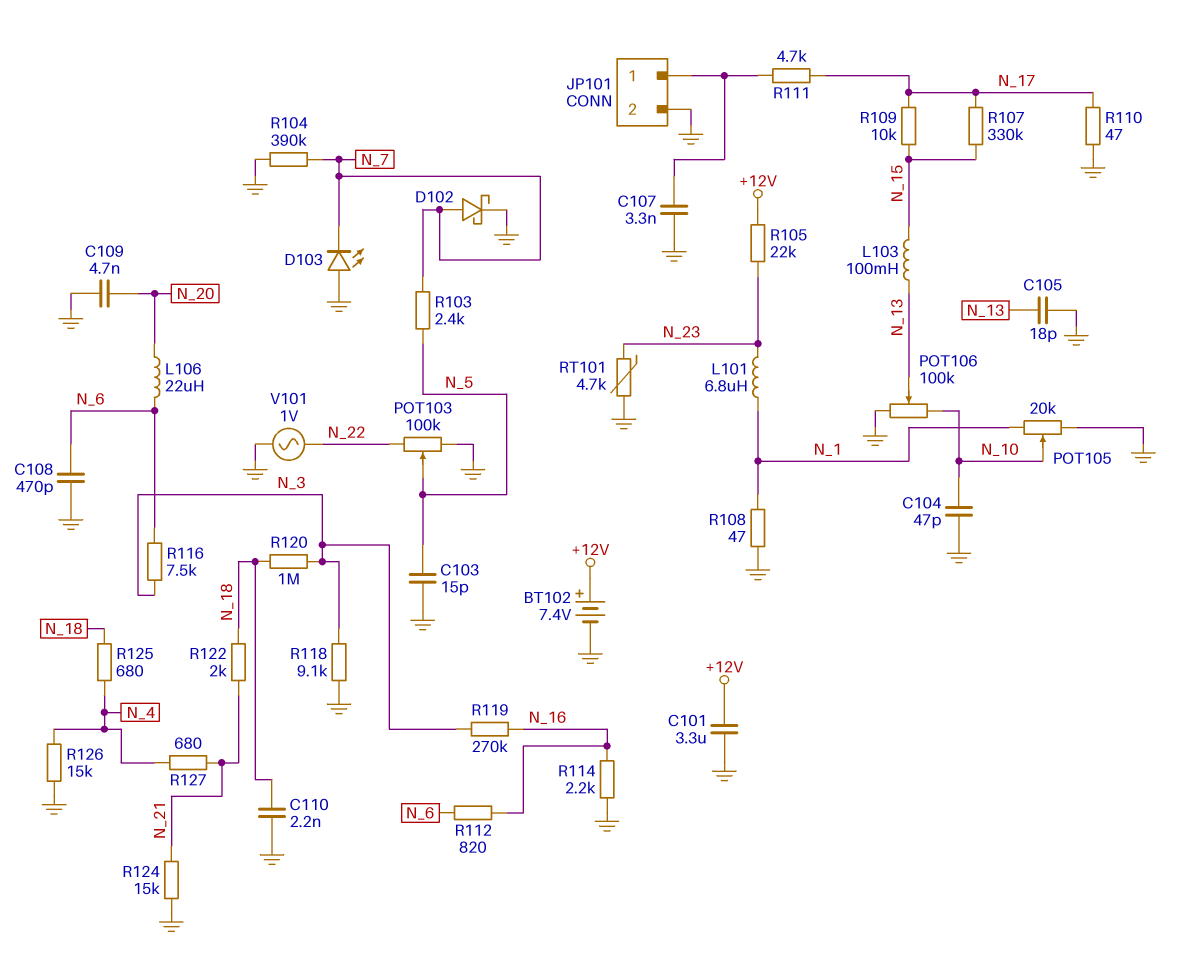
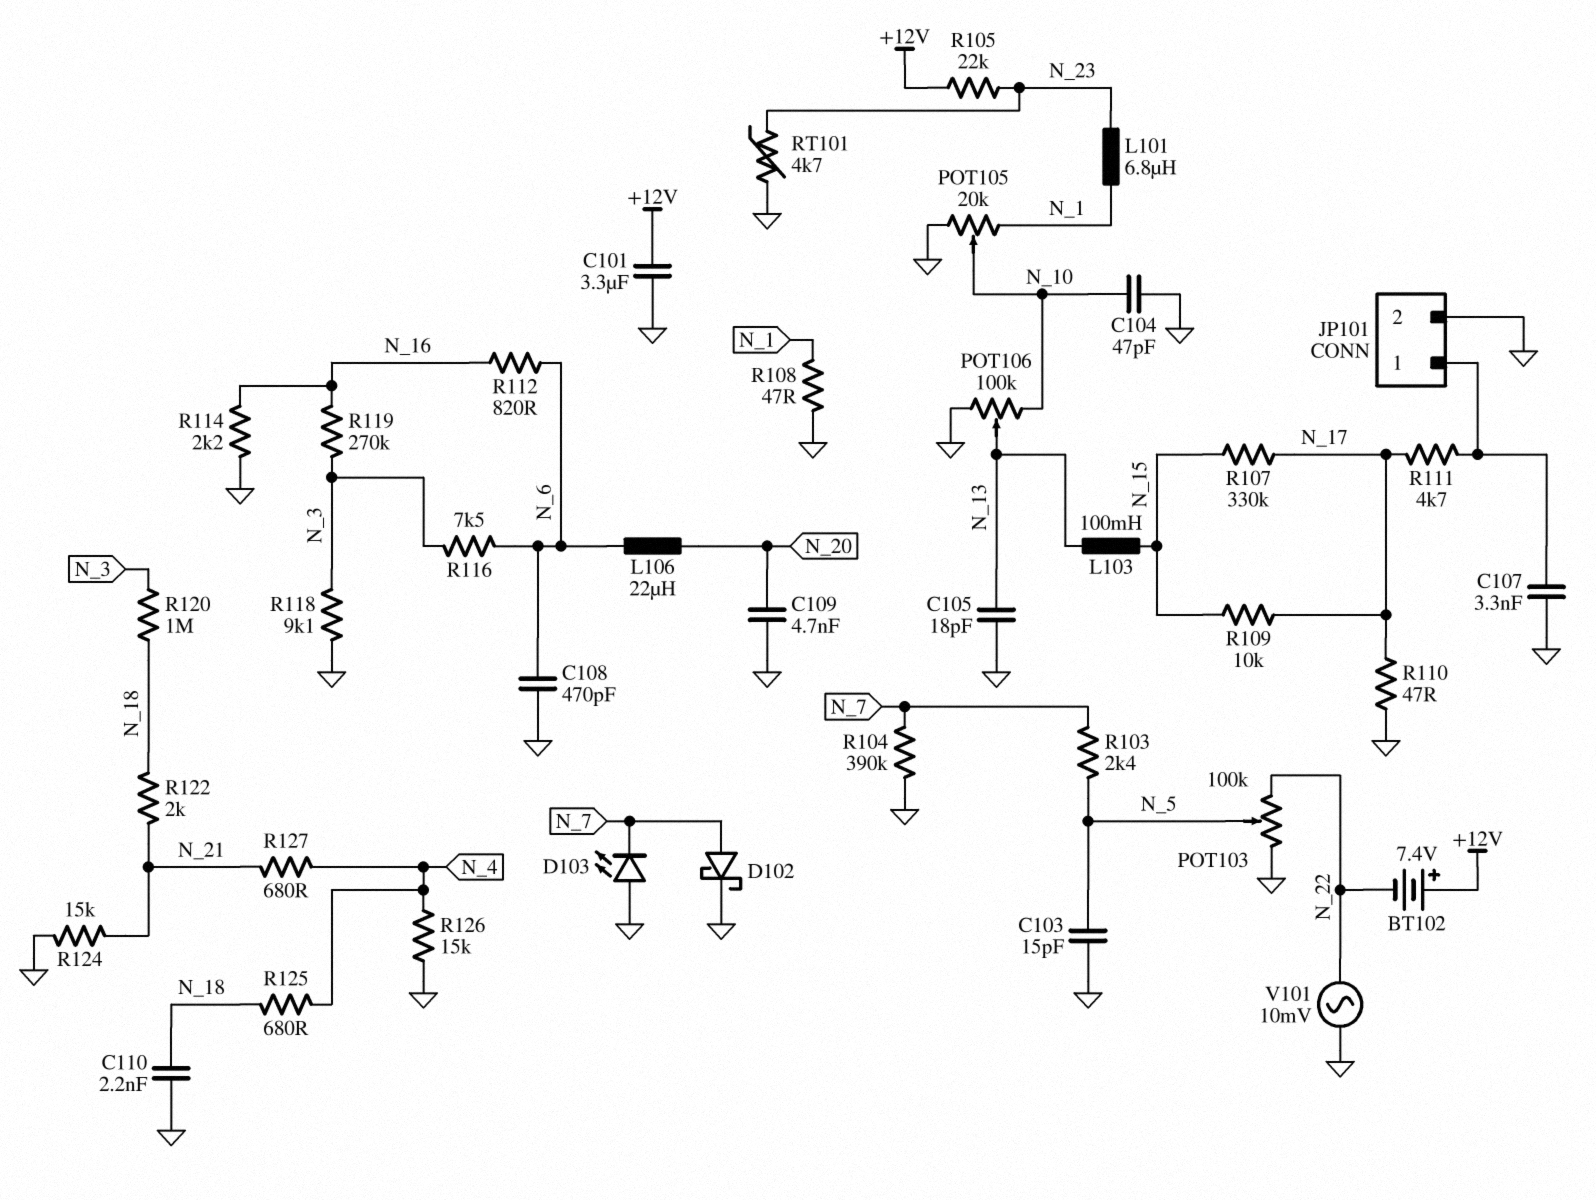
BT102: 7.4V (plus +12V, minus GND) -> 7.4V (plus +12V, minus N_22)
V101: AC 1V (GND, N_22) -> AC 10mV (GND, N_22)

